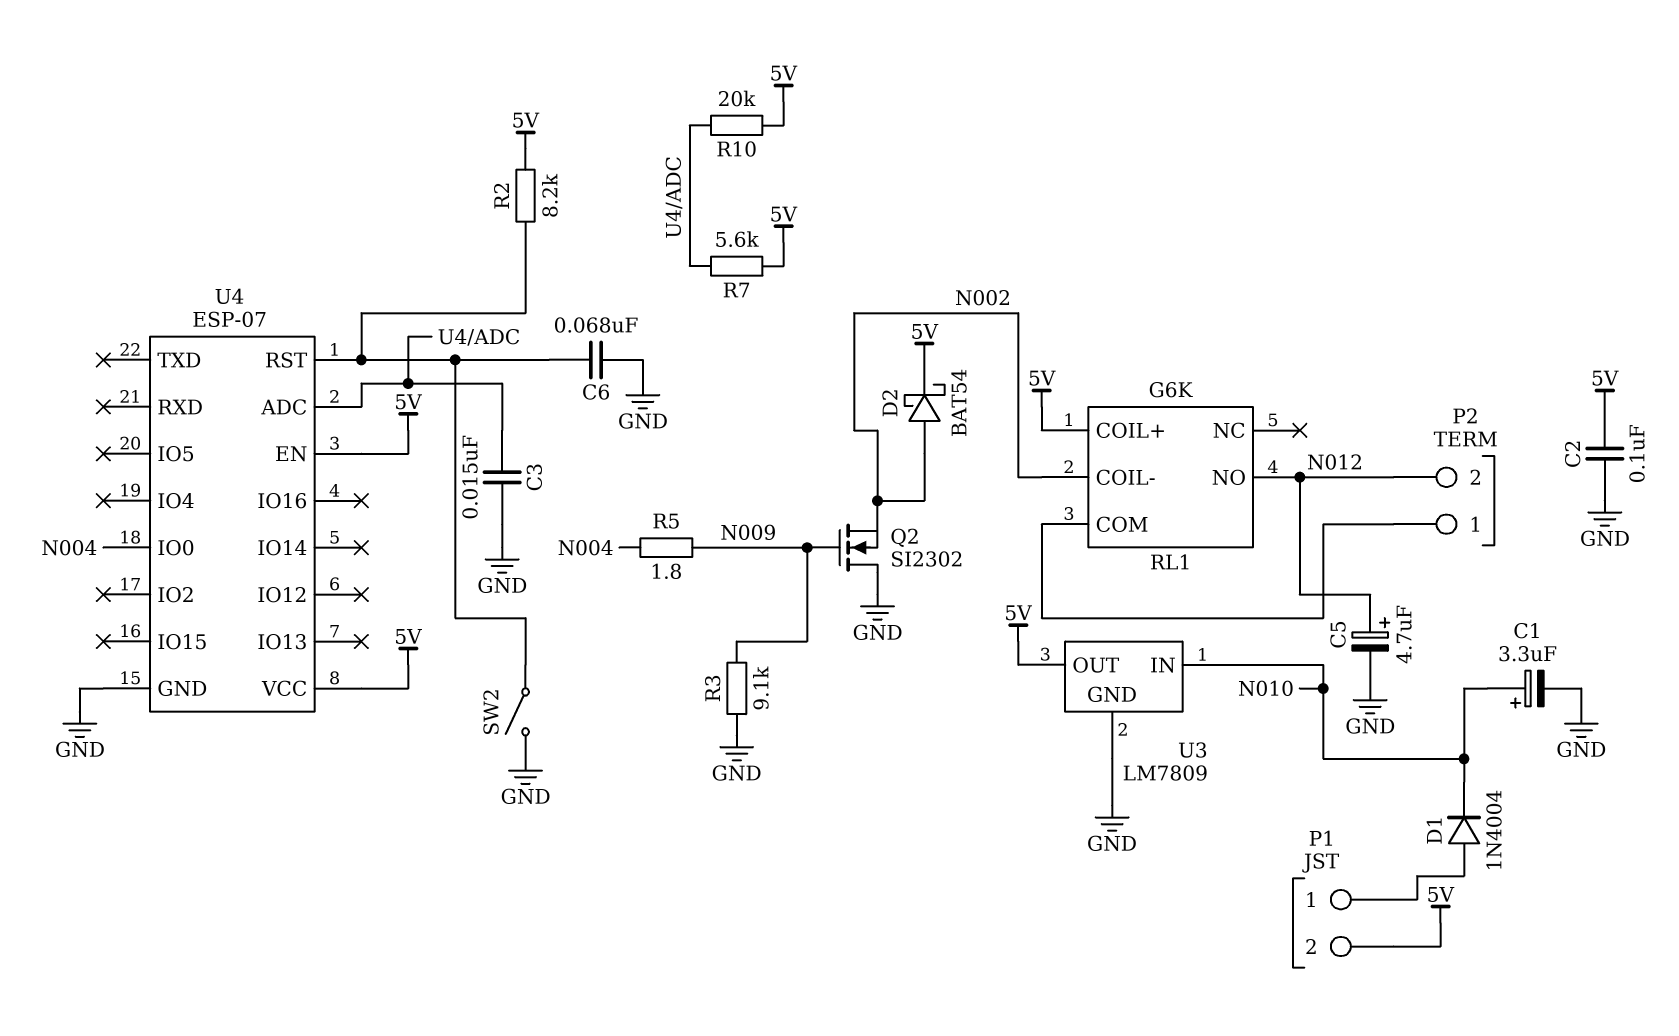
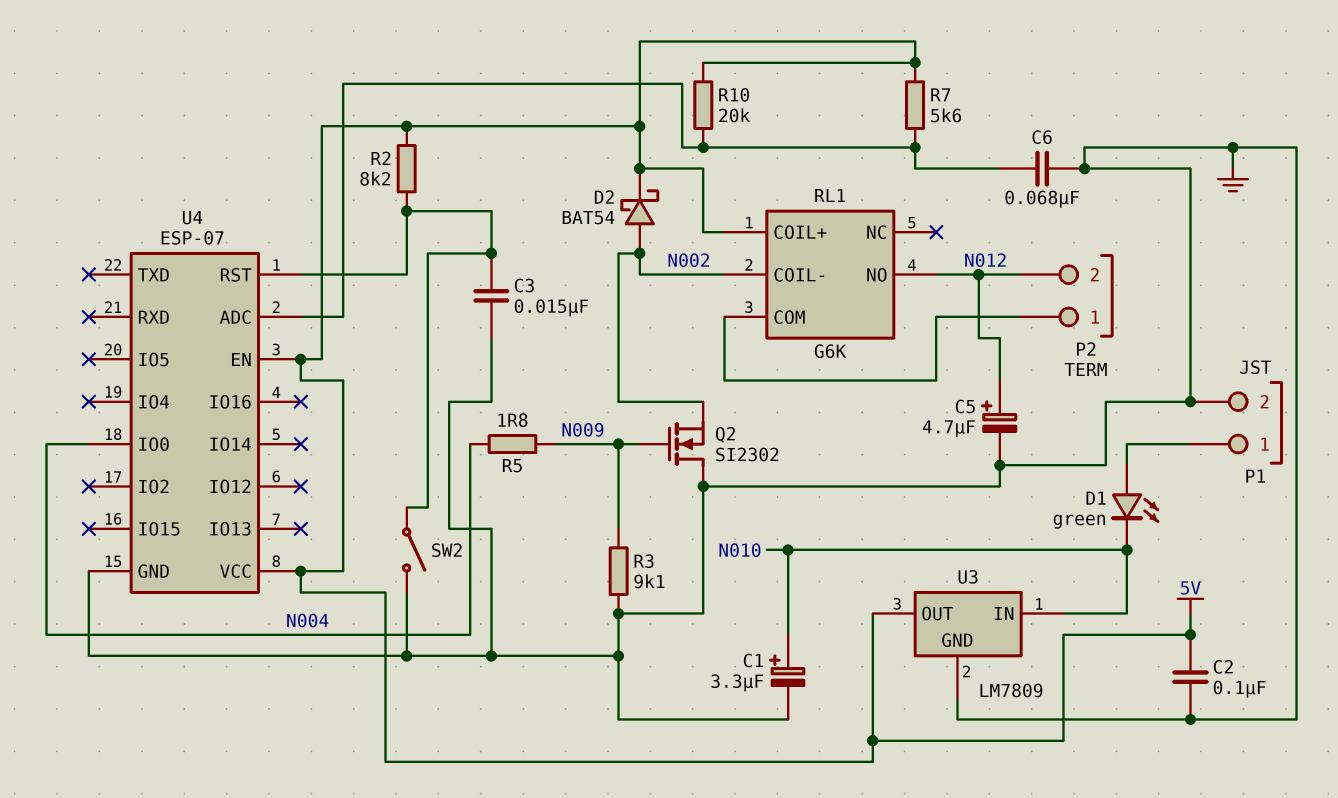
C3: 15nF (GND, U4/ADC) -> 15nF (GND, U4/RST)
C6: 68nF (GND, U4/RST) -> 68nF (GND, U4/ADC)
D1: diode 1N4004 (A P1/1, K N010) -> LED green (A P1/1, K N010)
P1 pin 2: 5V -> GND

